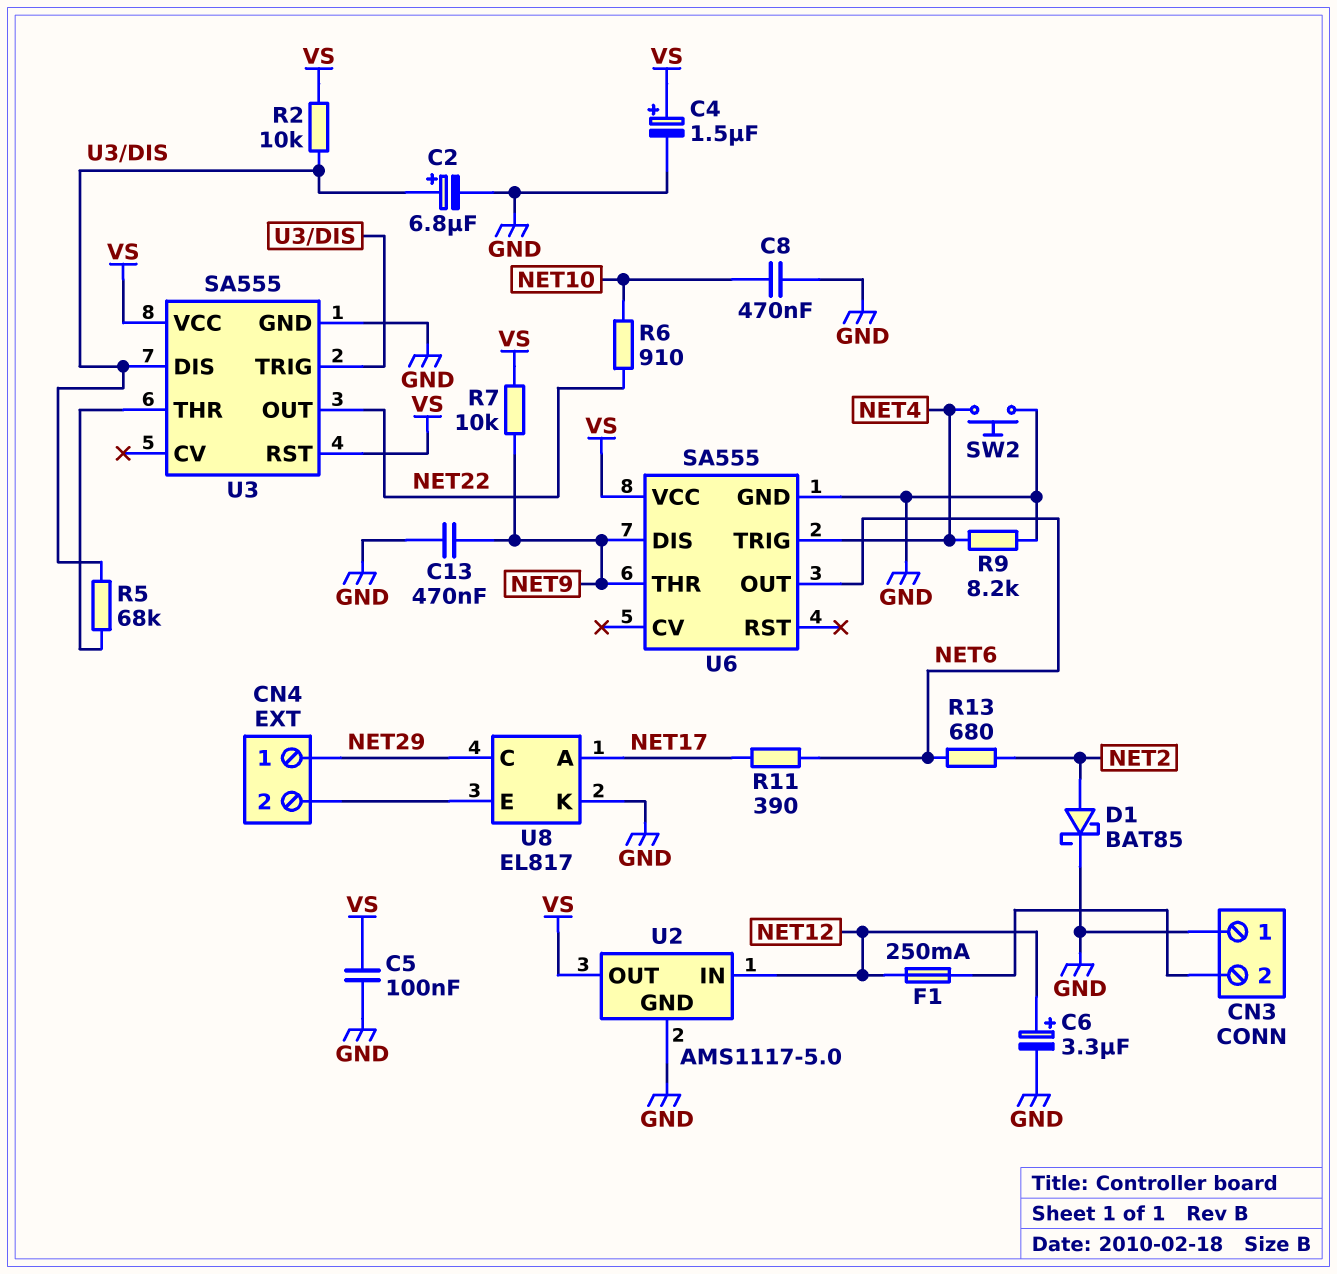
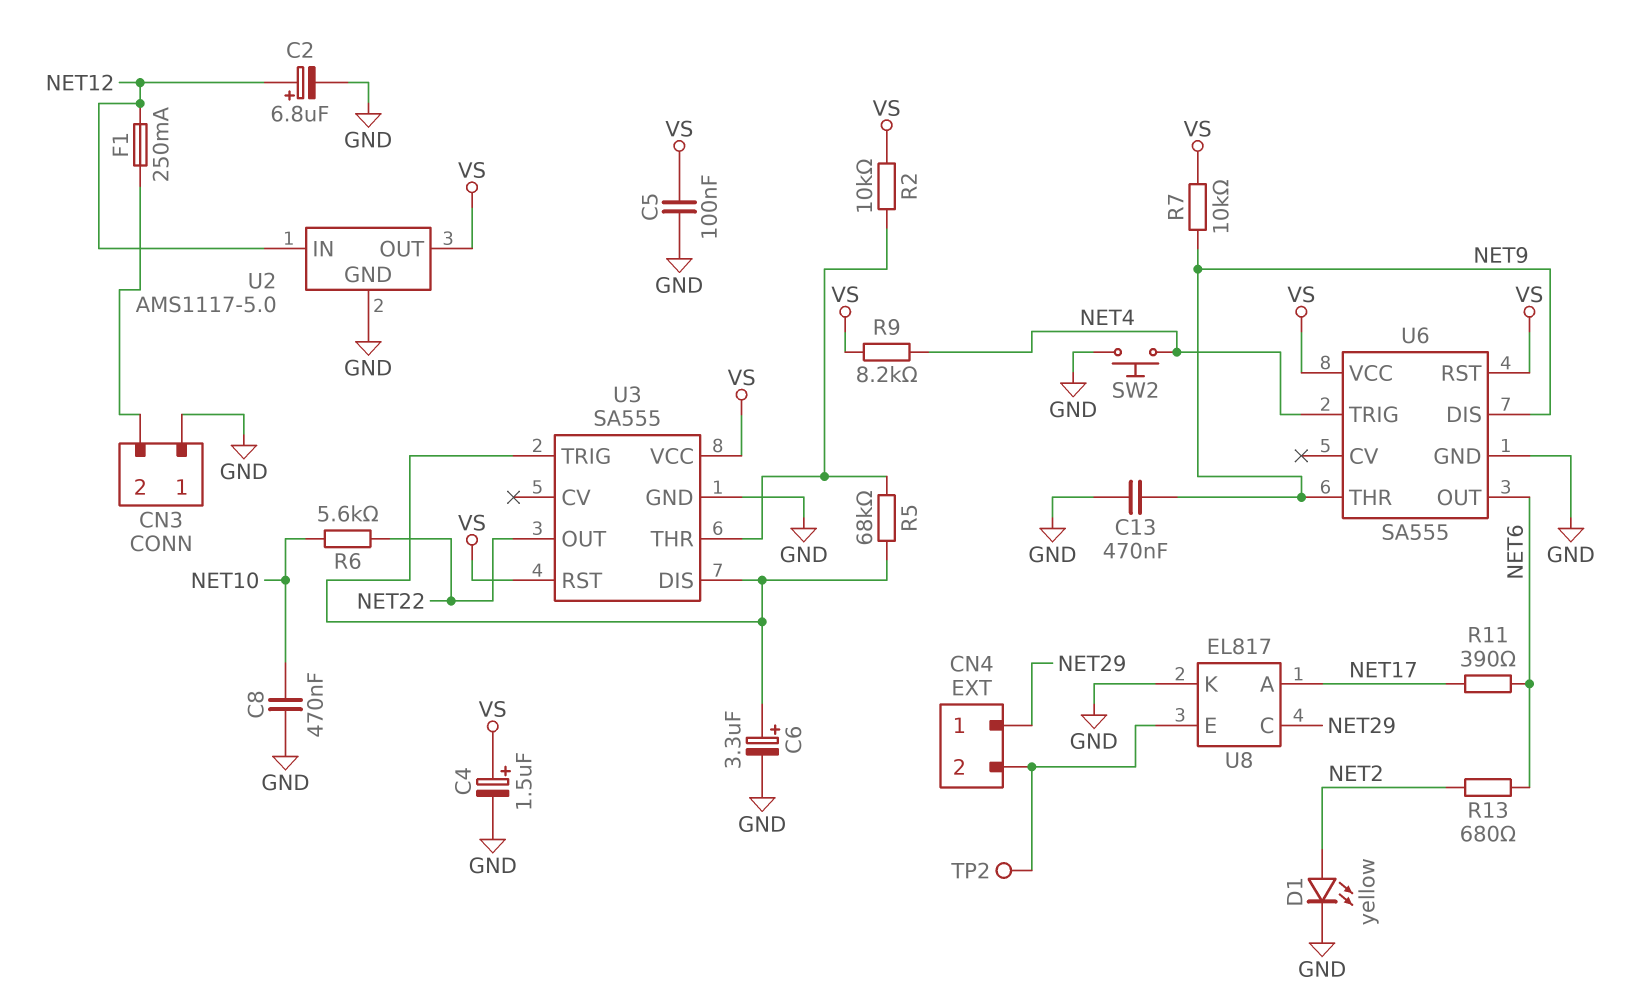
C2: 6.8uF (plus U3/DIS, minus GND) -> 6.8uF (plus NET12, minus GND)
C6: 3.3uF (plus NET12, minus GND) -> 3.3uF (plus U3/DIS, minus GND)
D1: schottky BAT85 (A NET2, K GND) -> LED yellow (A NET2, K GND)
R2: 10k (U3/DIS, VS) -> 10k (U3/THR, VS)
R6: 910 (NET10, NET22) -> 5.6k (NET10, NET22)
R9: 8.2k (GND, NET4) -> 8.2k (NET4, VS)
TP2: none -> test point (CN4/2)
U6 pin RST: none -> VS

